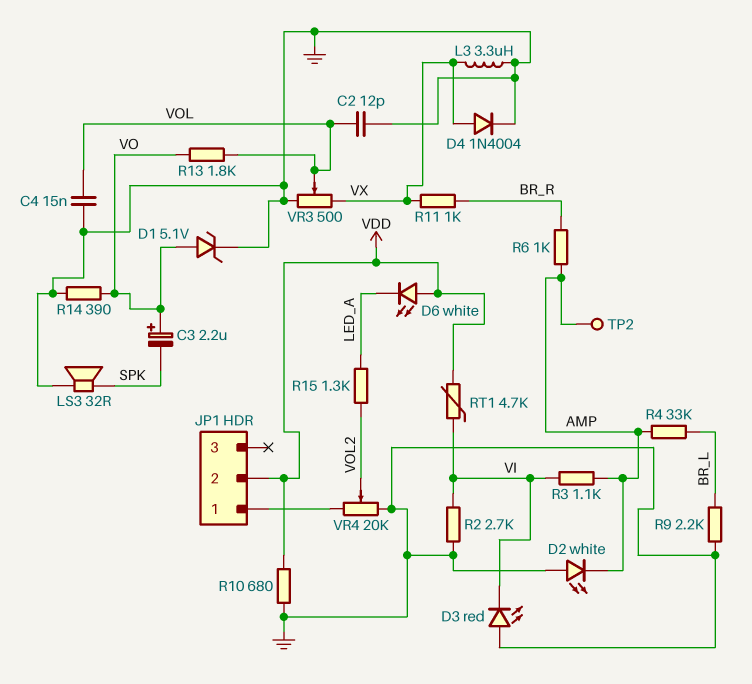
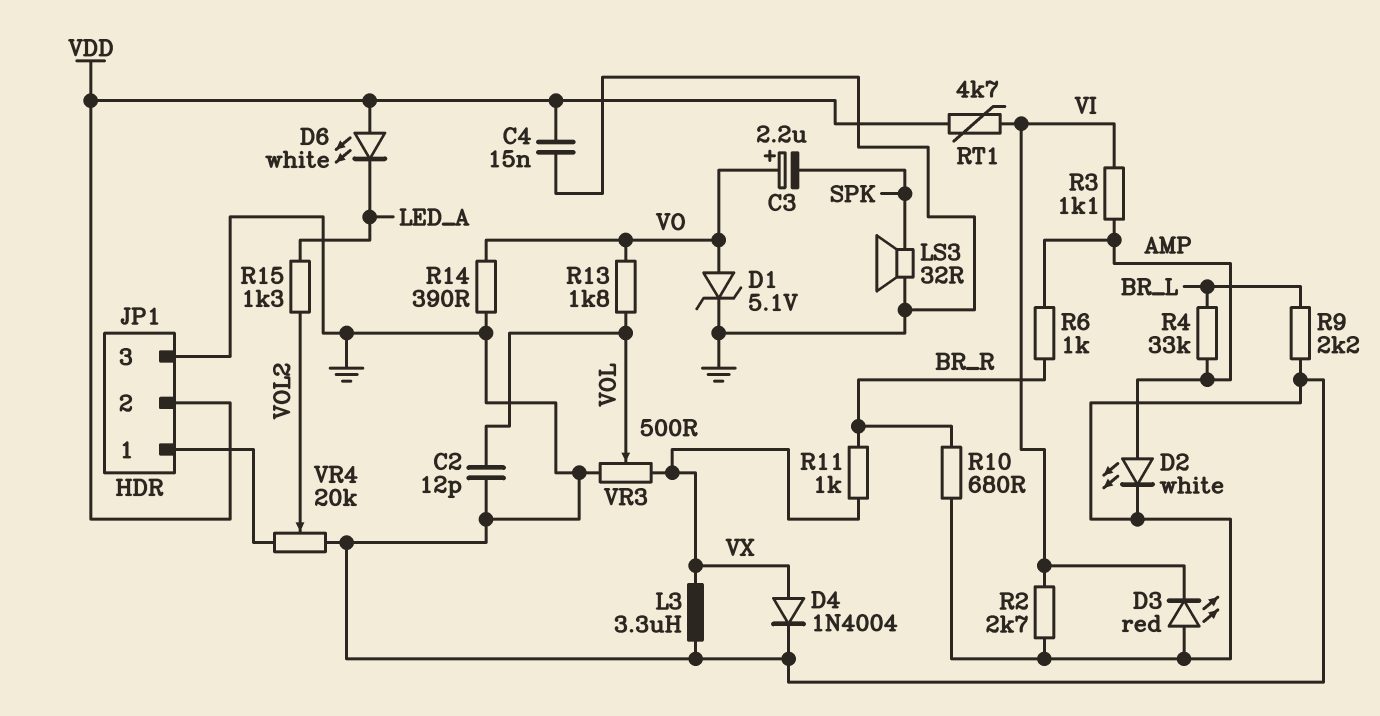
C4: 15nF (GND, VOL) -> 15nF (GND, VDD)
D2: LED white (A GND, K AMP) -> LED white (A AMP, K GND)
JP1 pin 3: none -> GND
R10: 680 (GND, VDD) -> 680 (BR_R, GND)
TP2: test point (AMP) -> none

